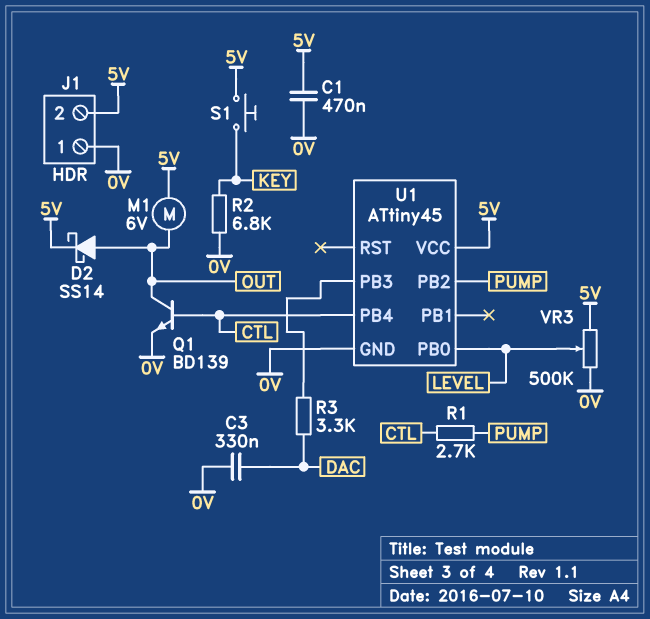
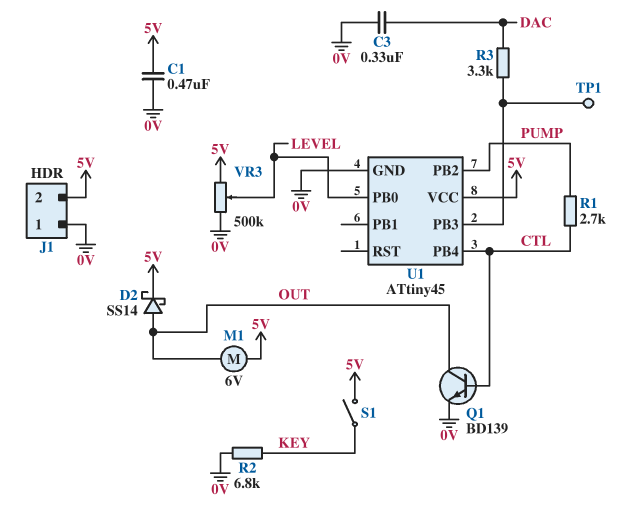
S1: button (5V, KEY) -> switch (5V, KEY)
TP1: none -> test point (U1/PB3)

